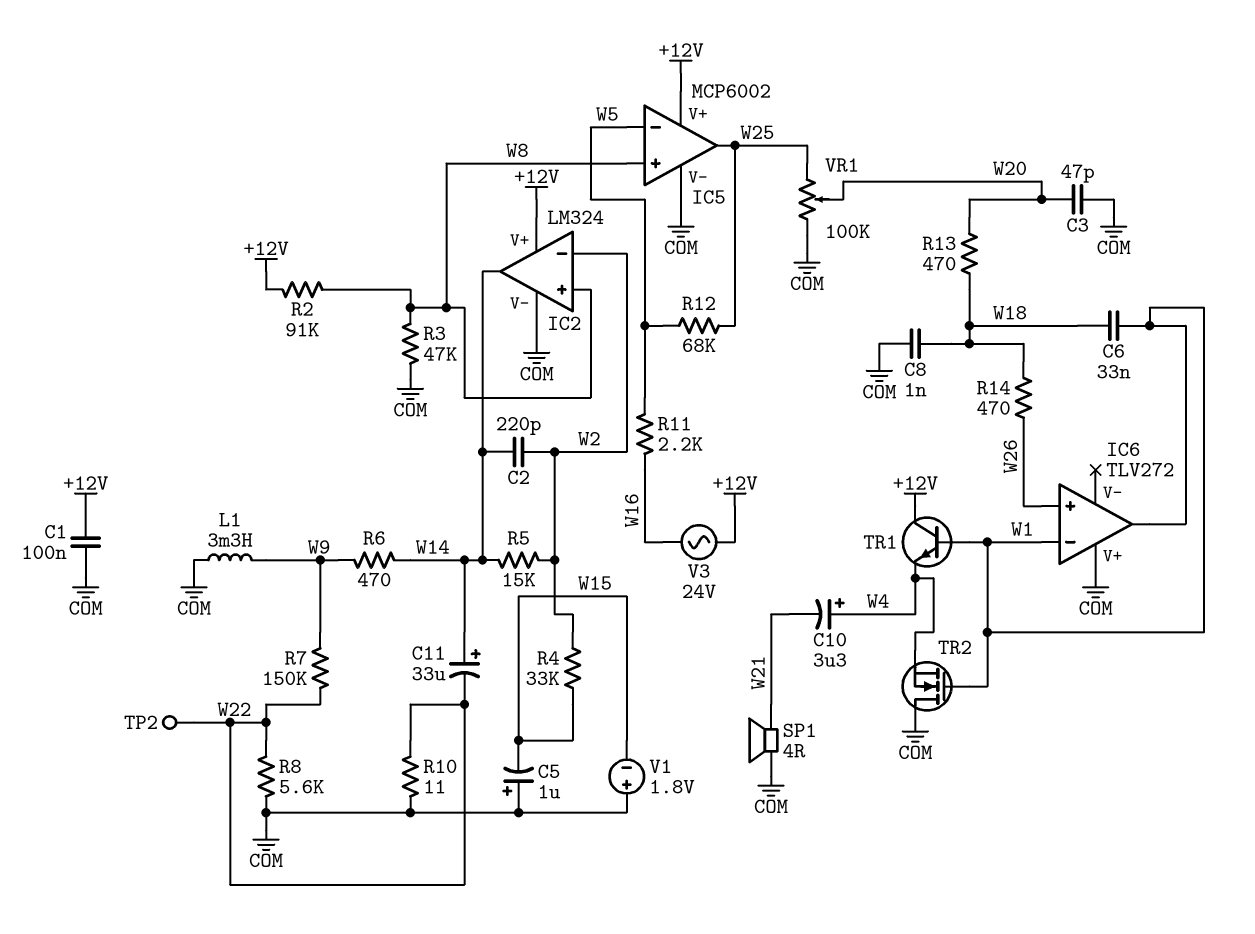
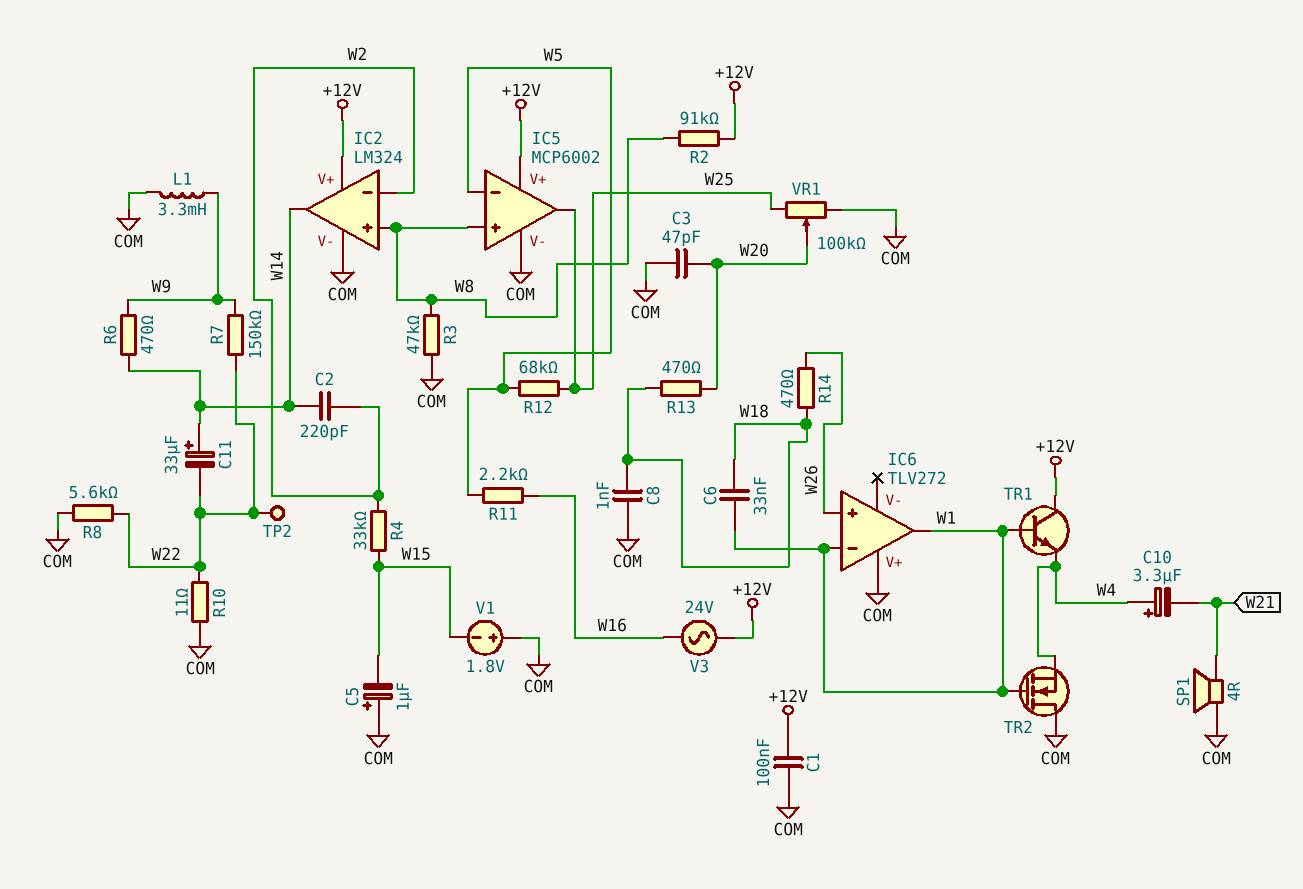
R5: 15k (W2, W14) -> none

